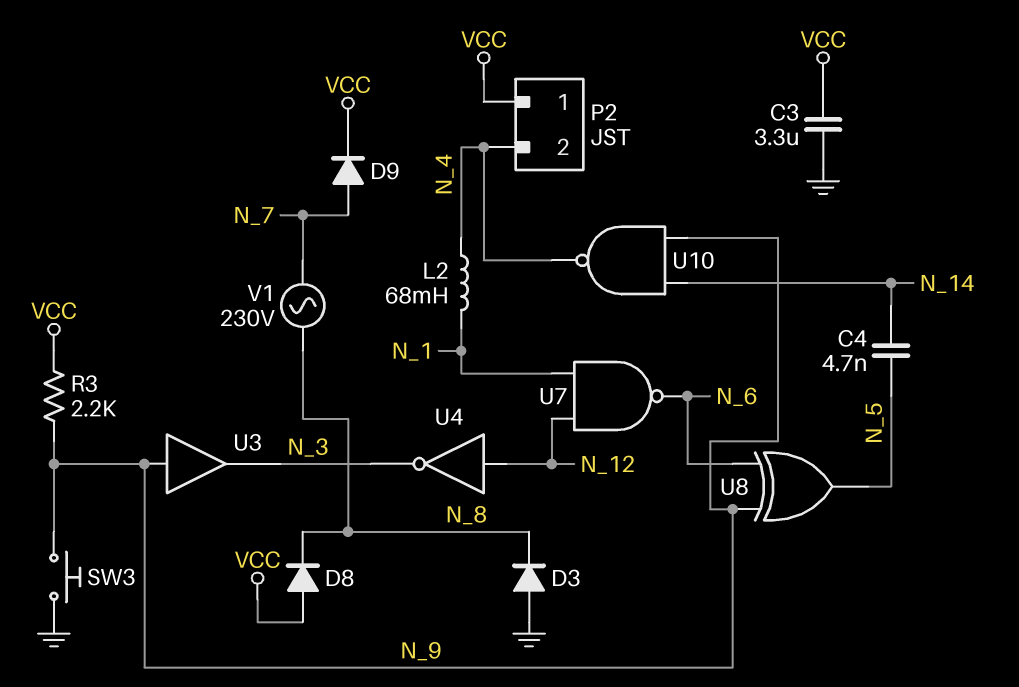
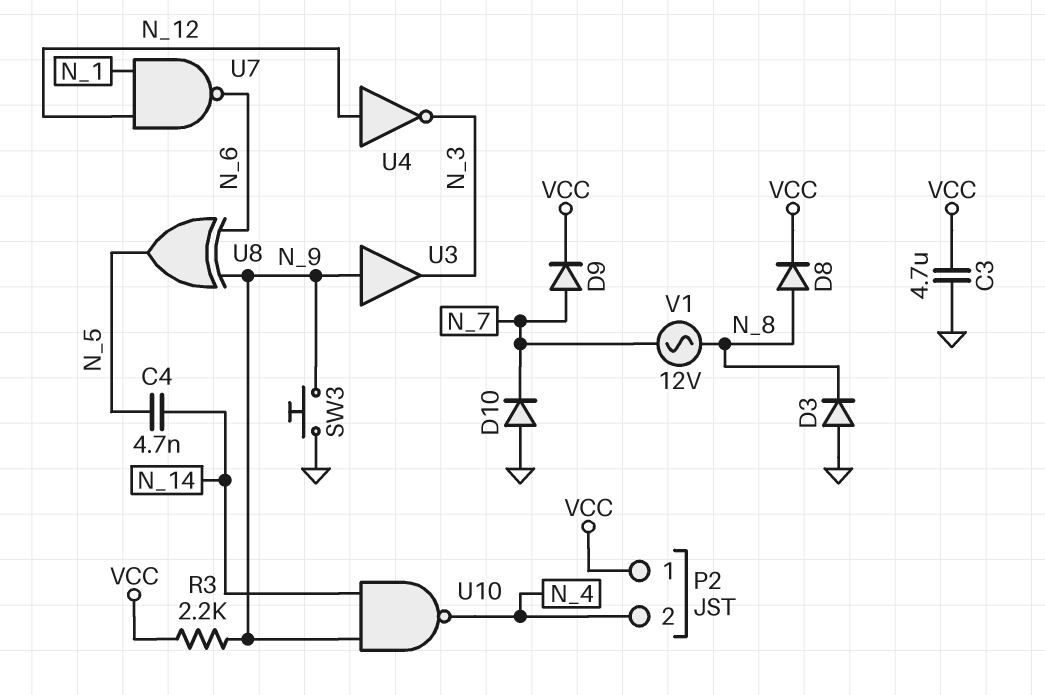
C3: 3.3uF (GND, VCC) -> 4.7uF (GND, VCC)
D8: diode (A VCC, K N_8) -> diode (A N_8, K VCC)
D10: none -> diode (A GND, K N_7)
L2: 68mH (N_1, N_4) -> none
V1: AC 230V (N_7, N_8) -> AC 12V (N_7, N_8)

